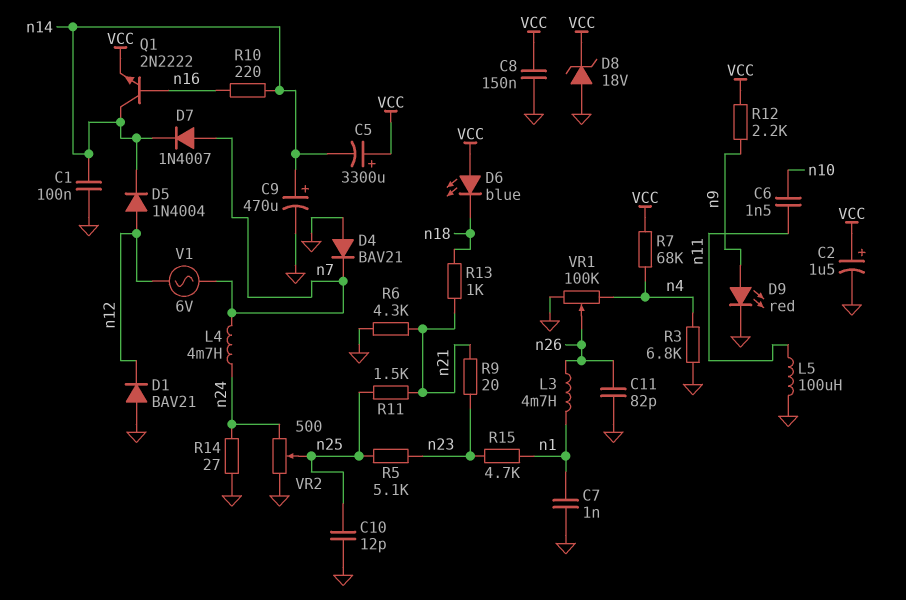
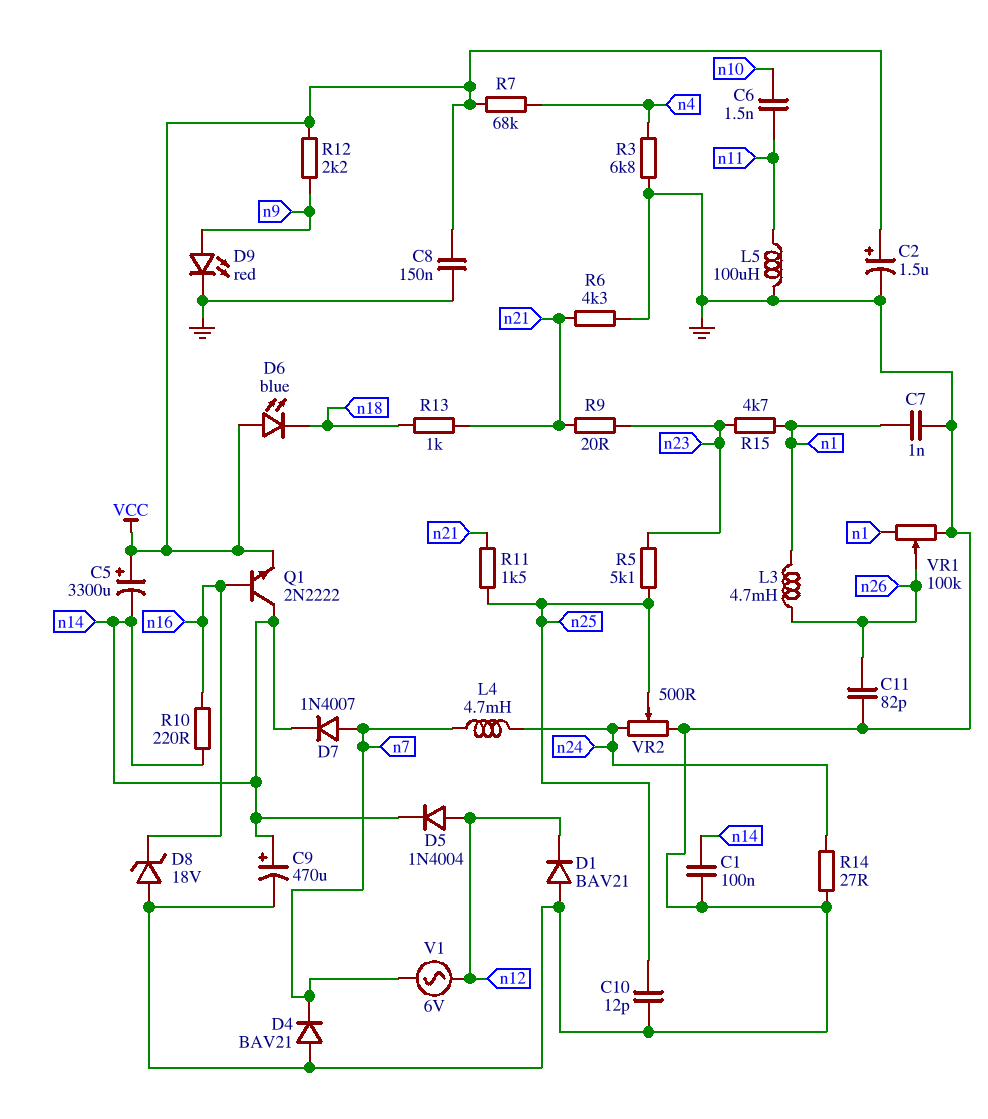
D8: zener 18V (A GND, K VCC) -> zener 18V (A GND, K n16)
VR1: 100k (GND, n4, wiper n26) -> 100k (GND, n1, wiper n26)

